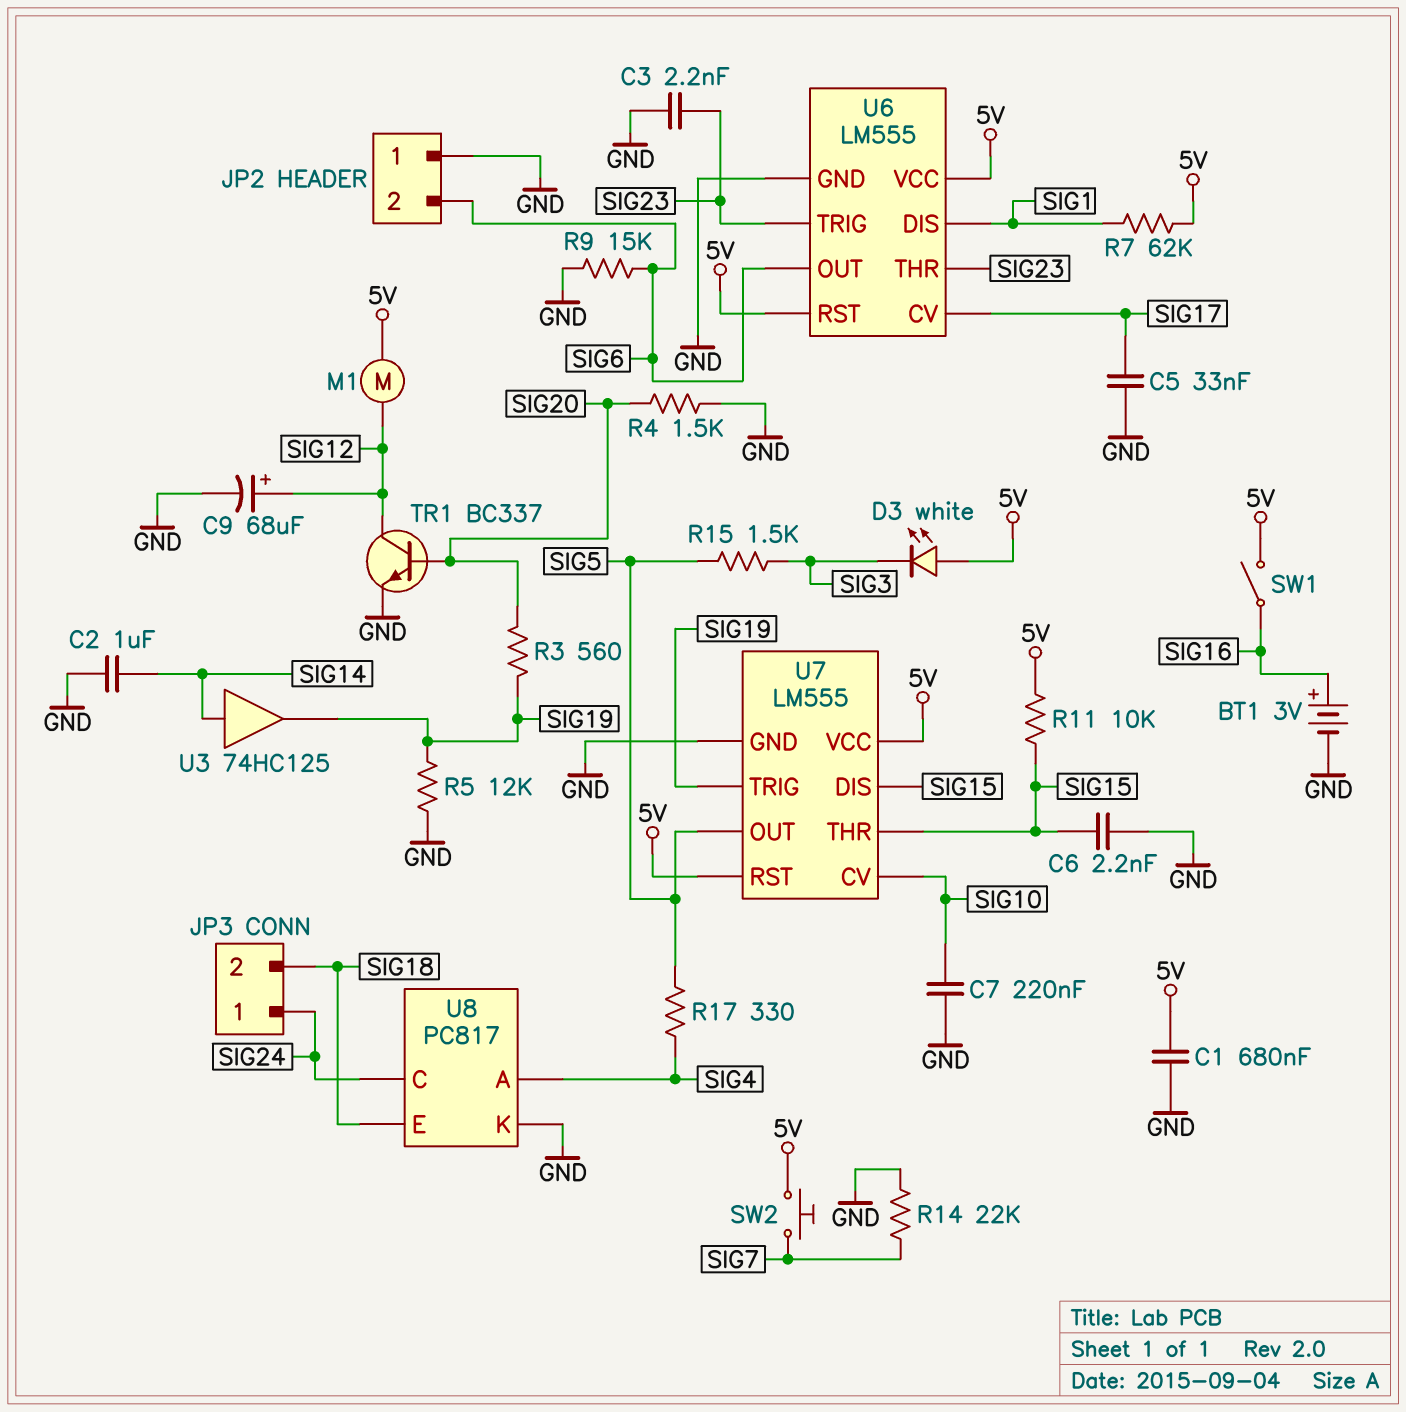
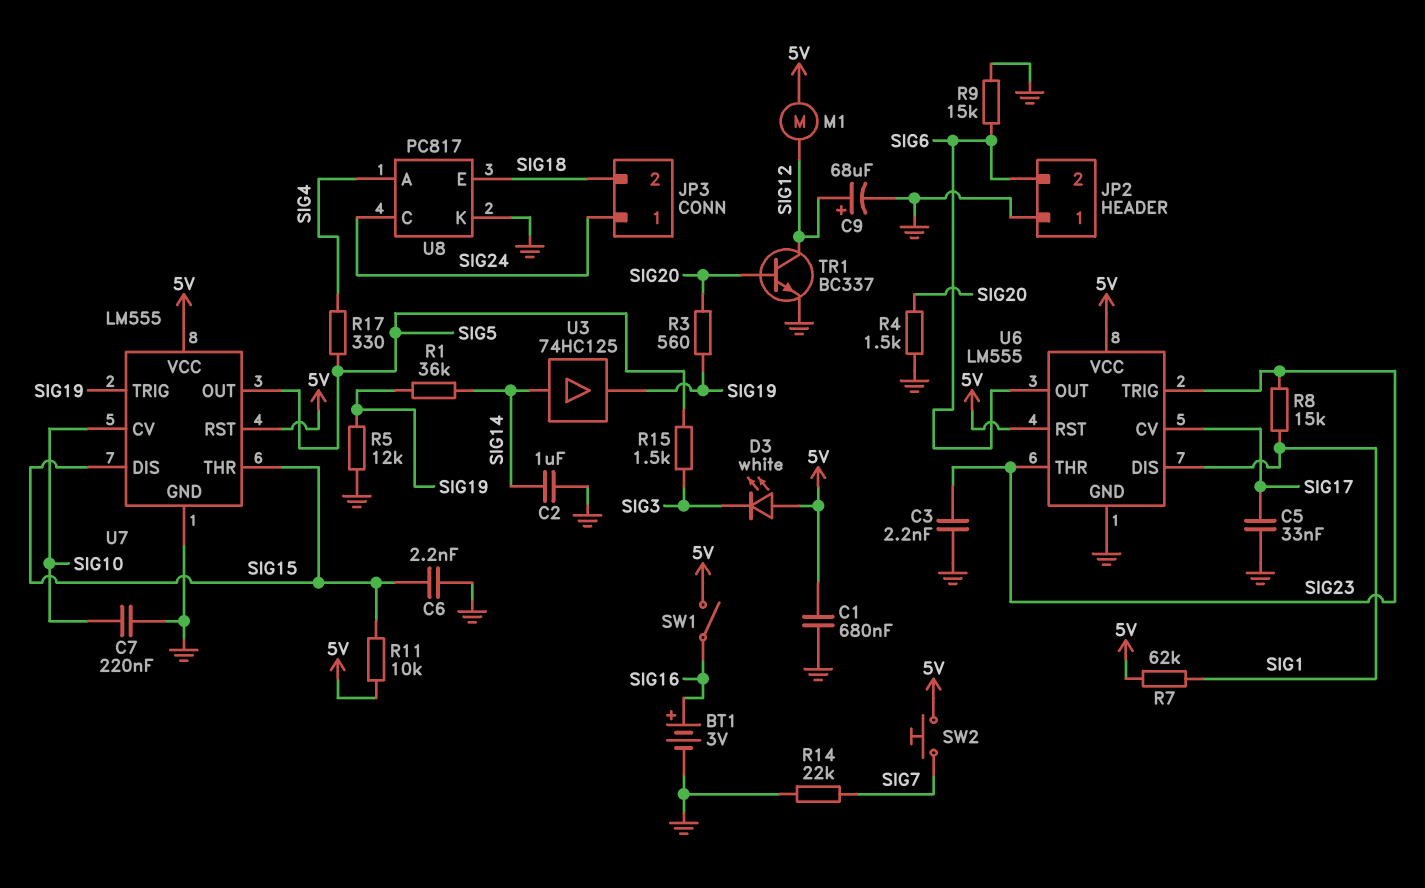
R1: none -> 36k (SIG14, SIG19)
R8: none -> 15k (SIG1, SIG23)

